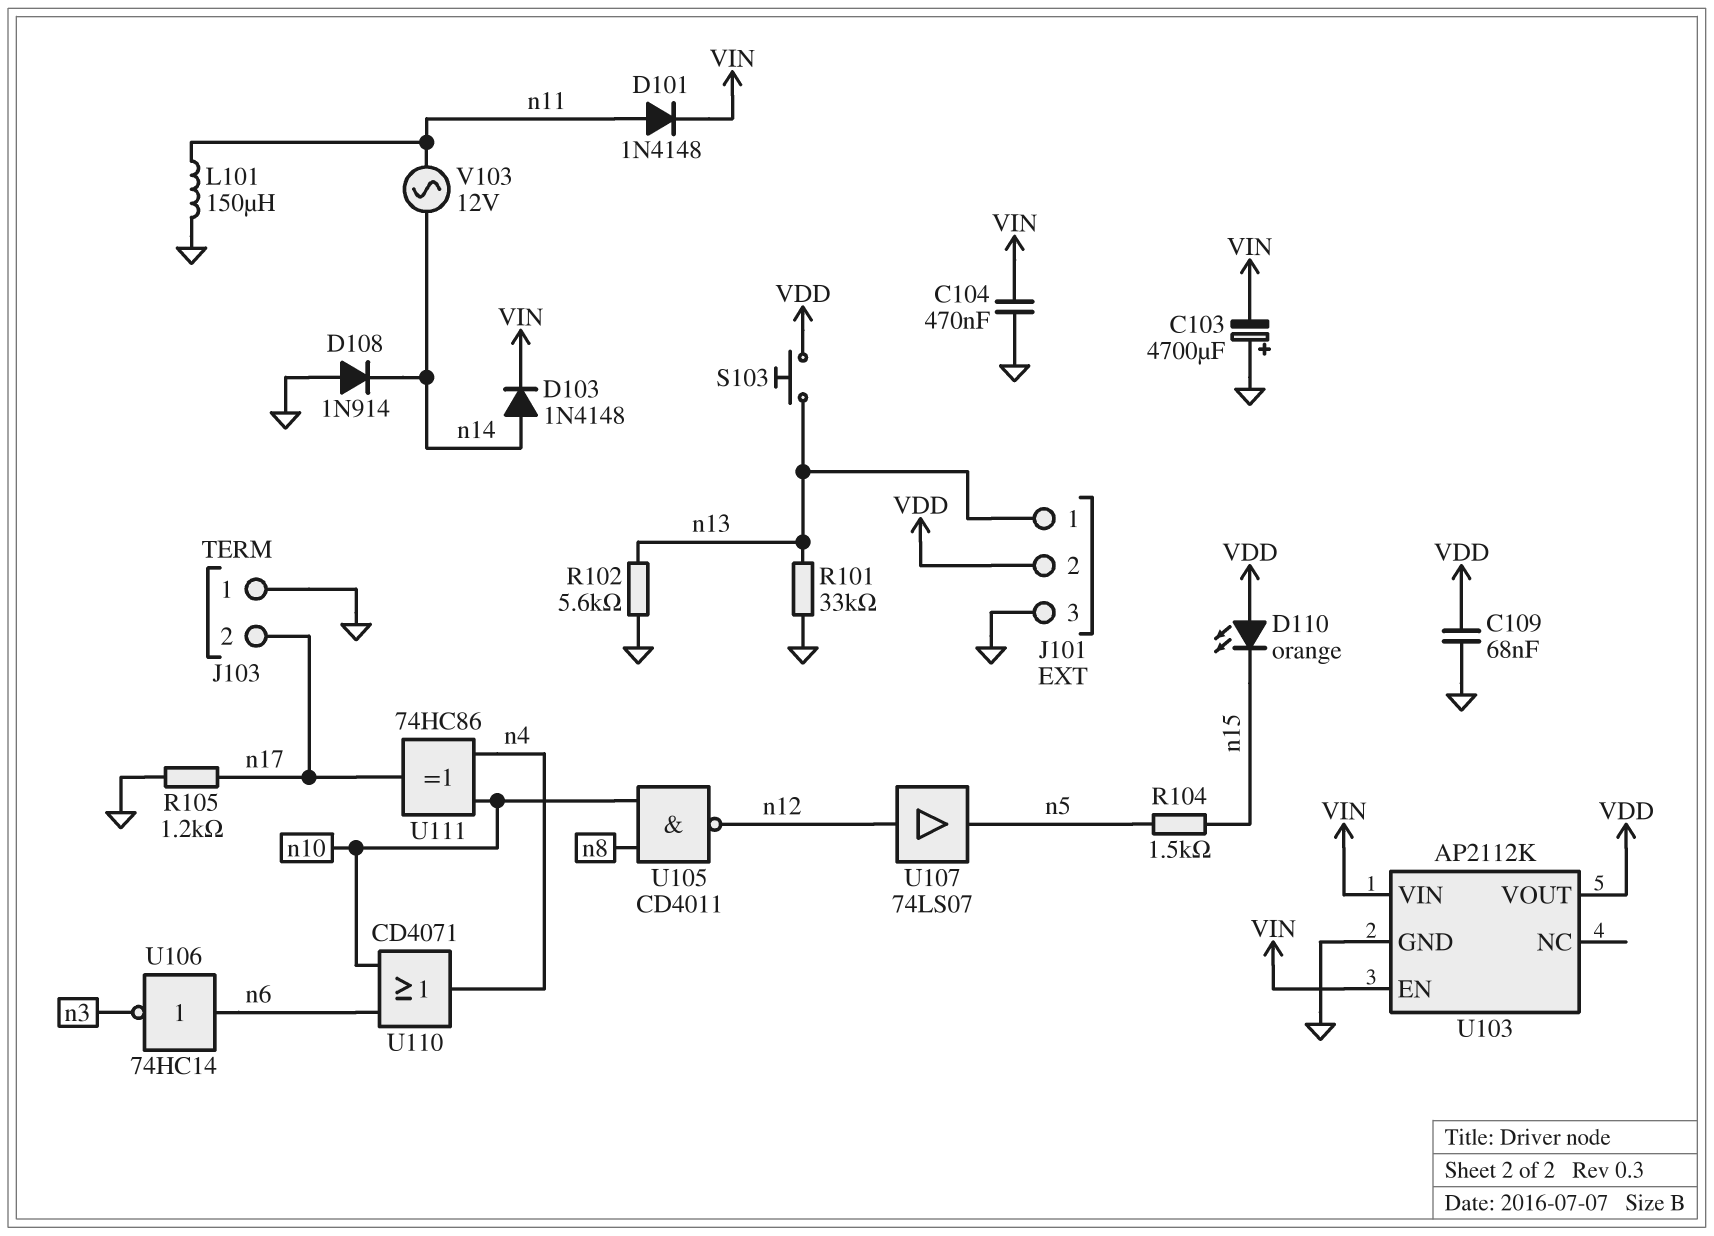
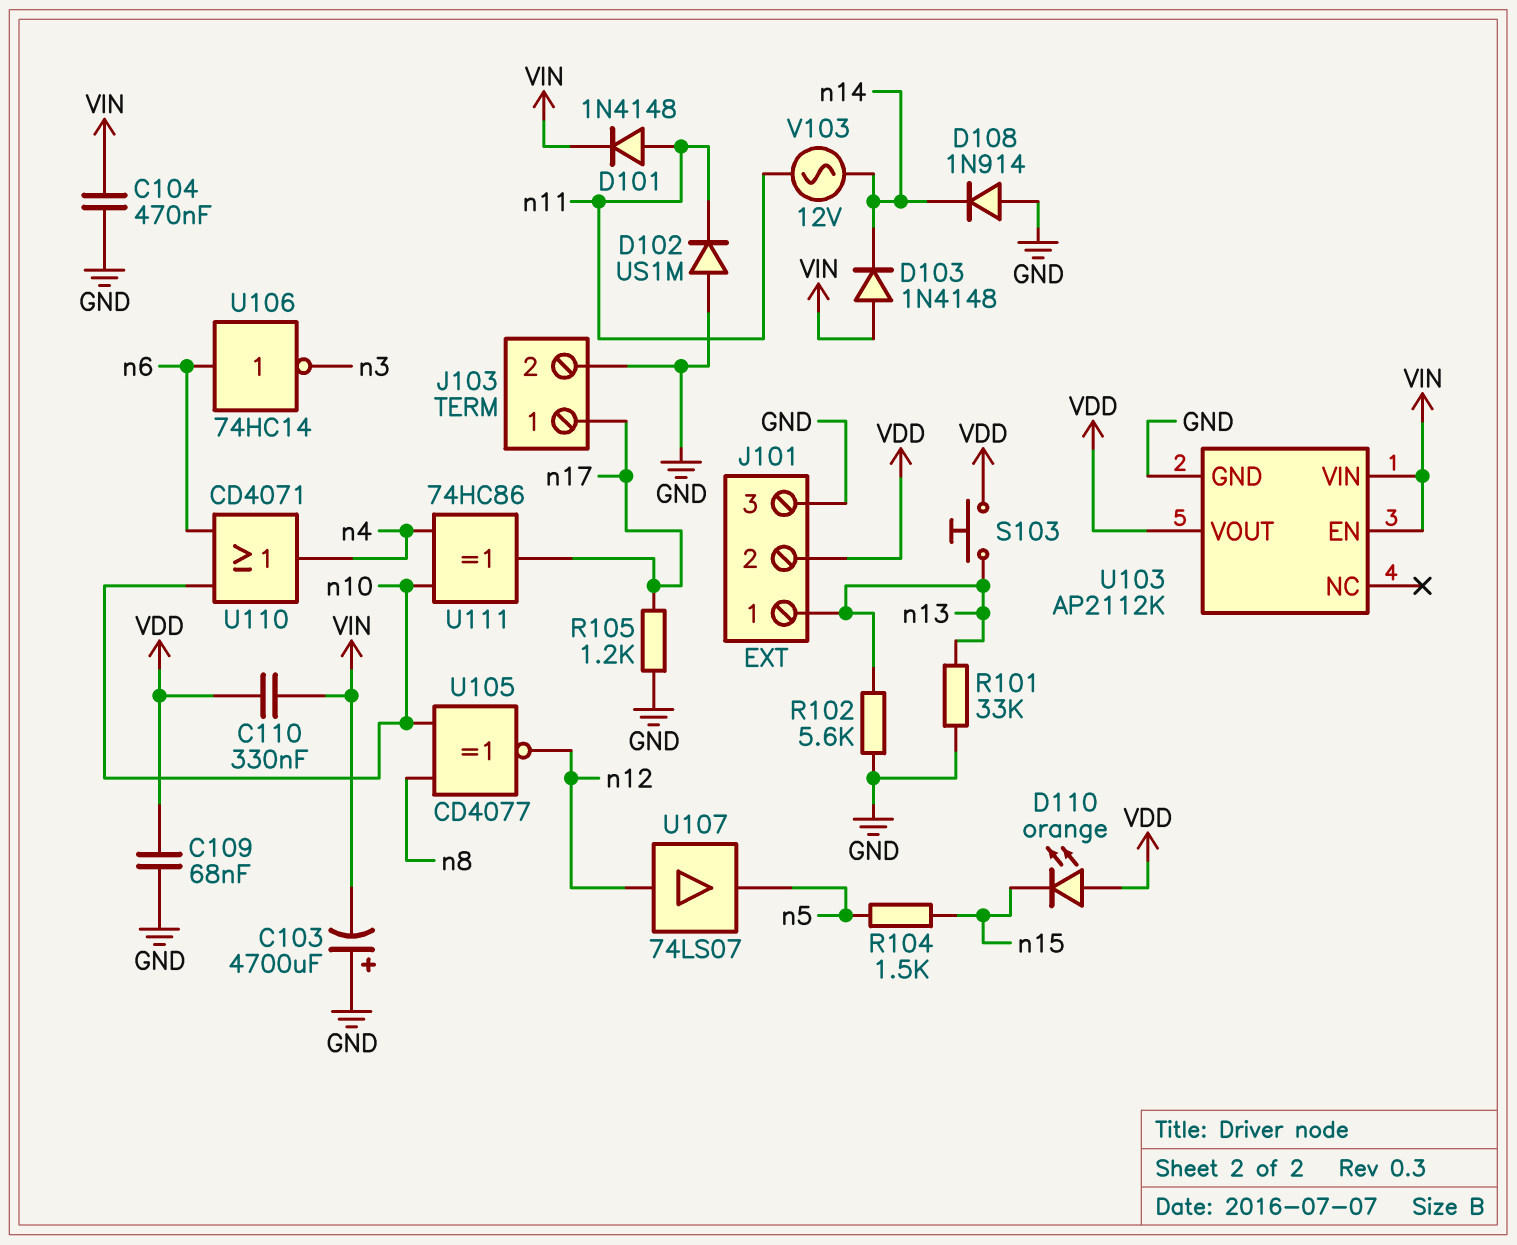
C110: none -> 330nF (VDD, VIN)
D102: none -> diode US1M (A GND, K n11)
D103: diode 1N4148 (A n14, K VIN) -> diode 1N4148 (A VIN, K n14)
J103 pin 1: GND -> n17
J103 pin 2: n17 -> GND
L101: 150uH (GND, n11) -> none
U105: NAND CD4011 (in n8, in n10, out n12) -> XNOR CD4077 (in n8, in n10, out n12)

